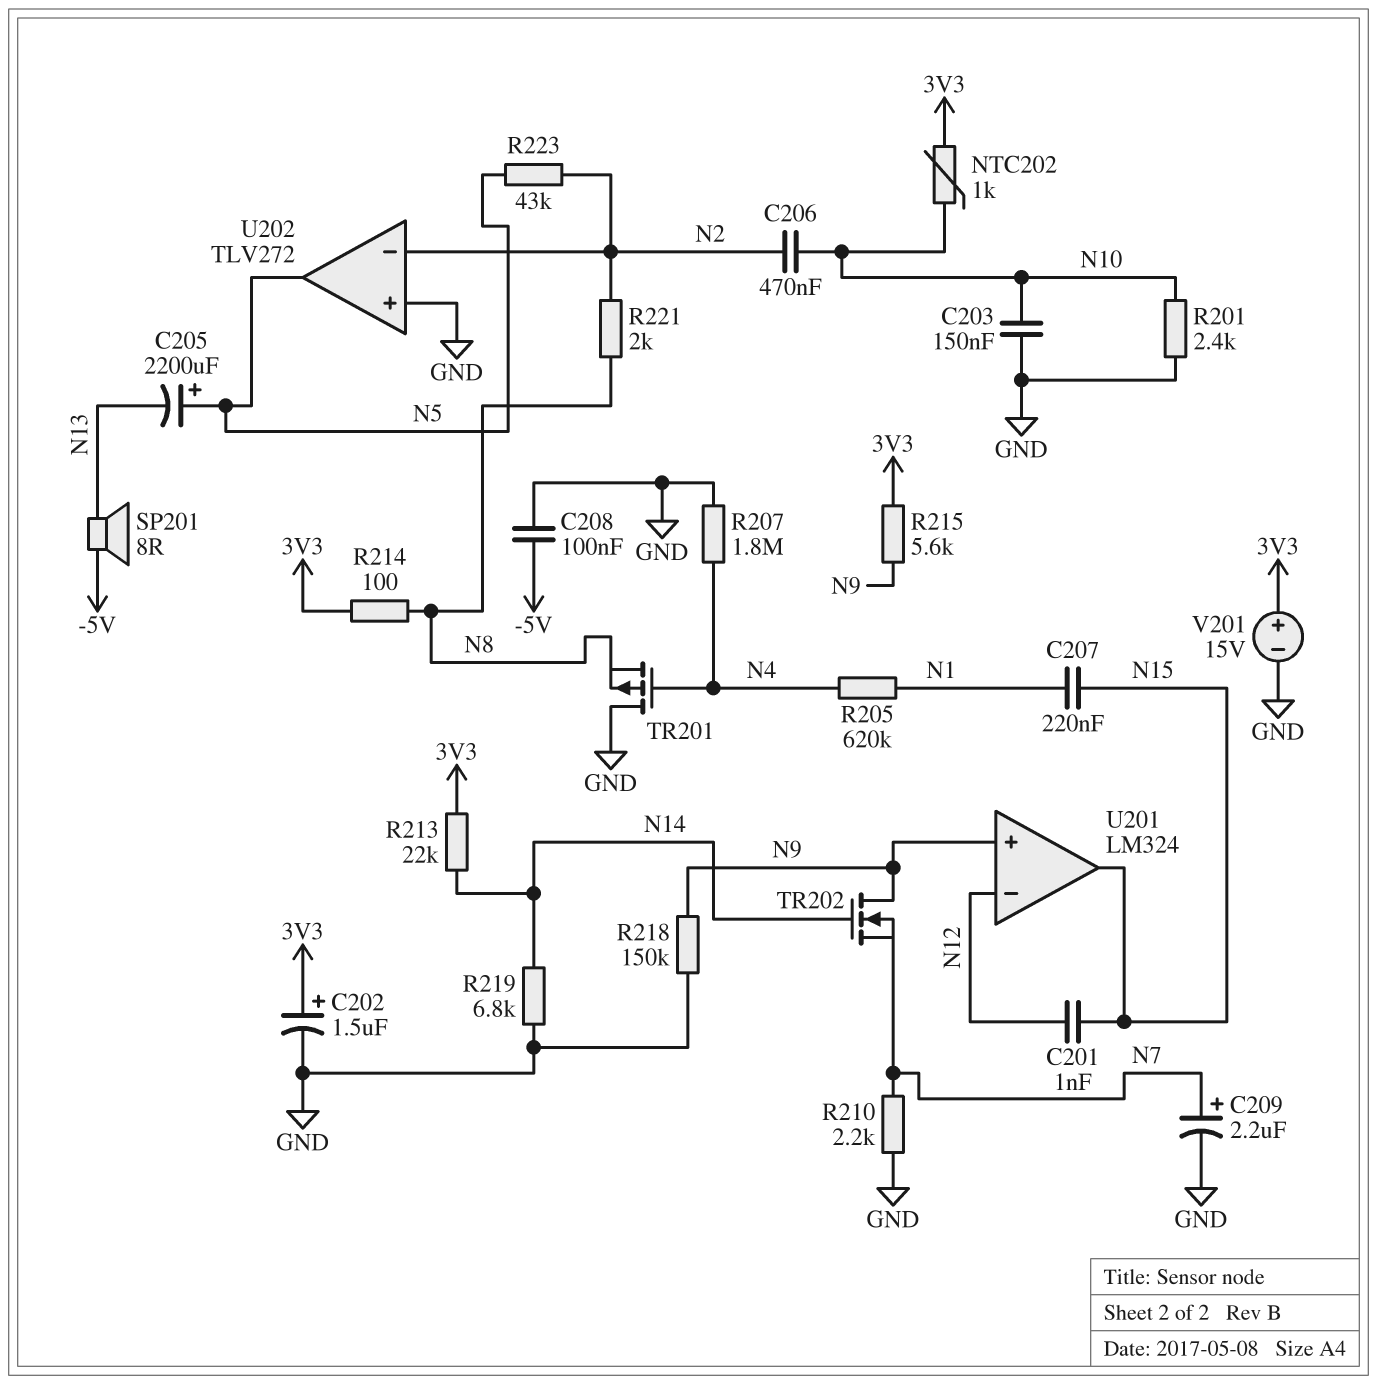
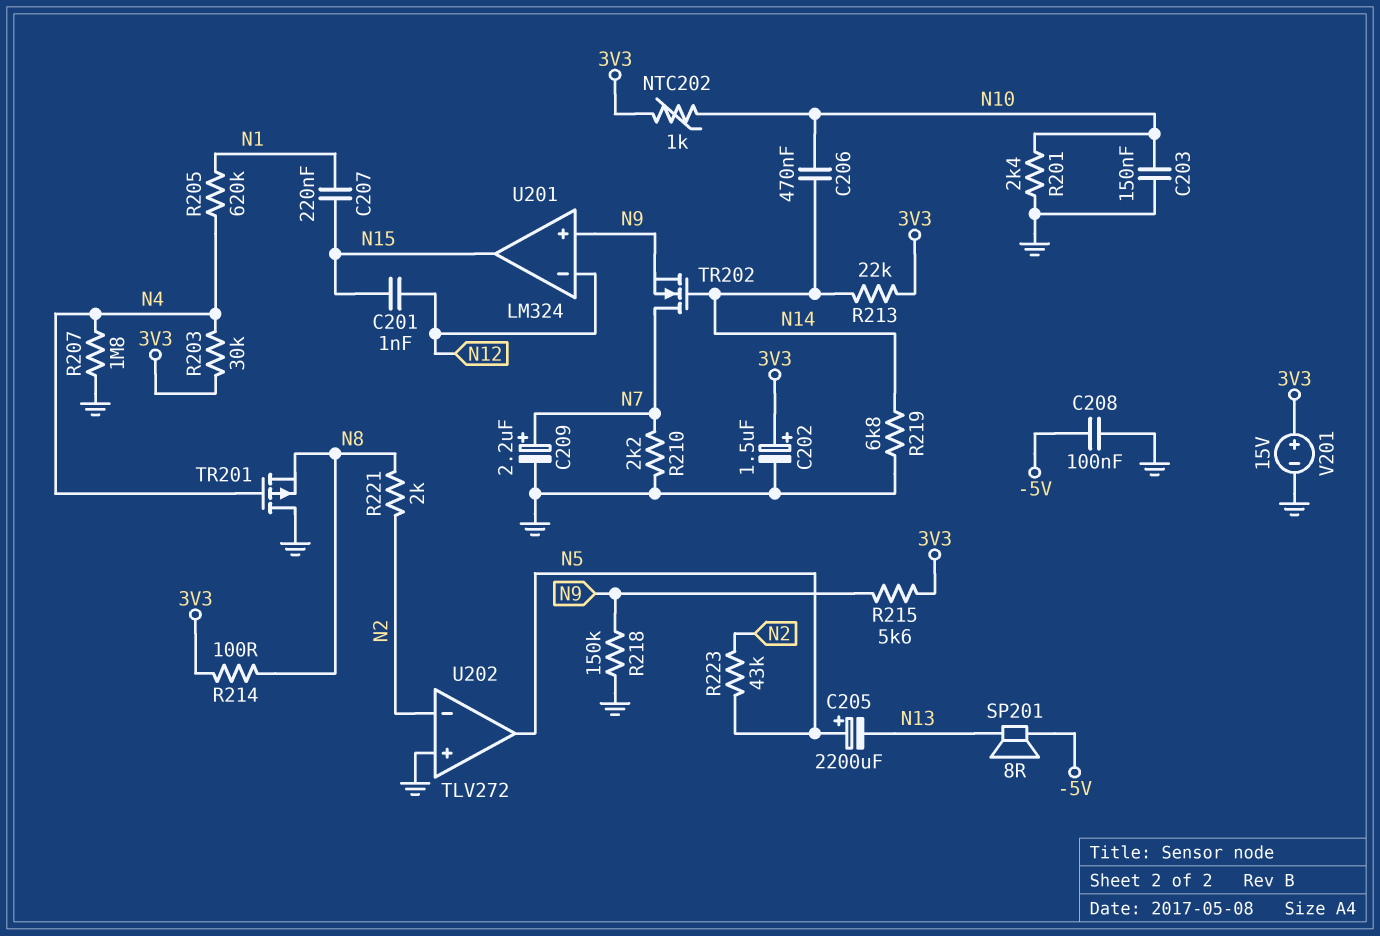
C206: 470nF (N2, N10) -> 470nF (N10, N14)
R203: none -> 30k (3V3, N4)
TR202: NMOS (G N14, D N9, S N7) -> NMOS (G N14, D N7, S N9)

